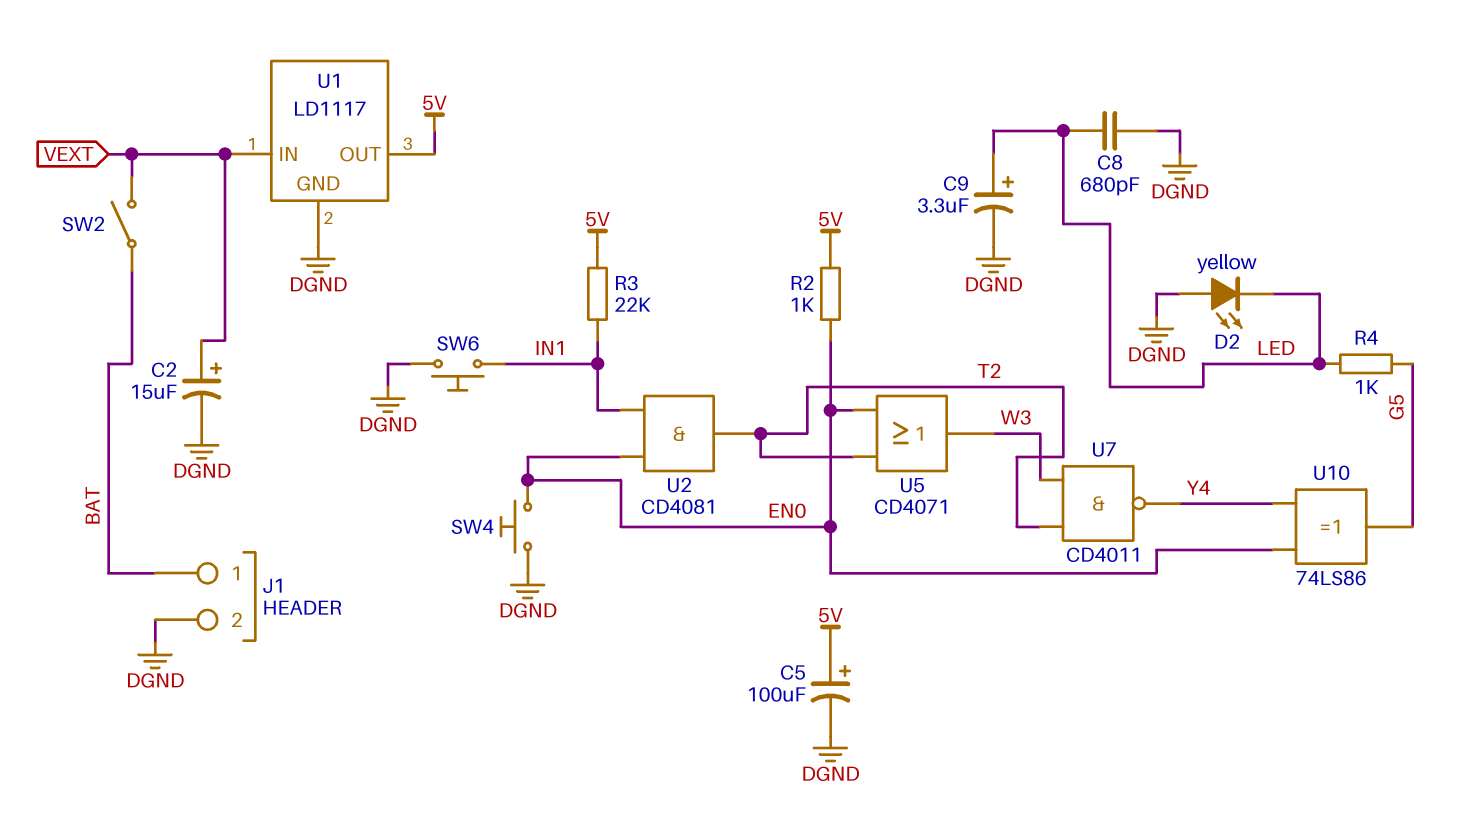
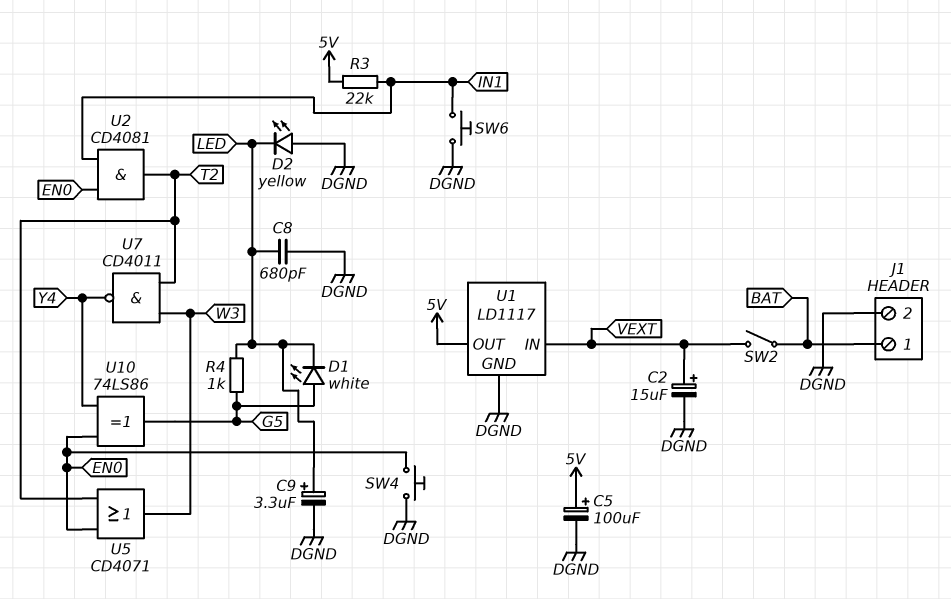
D1: none -> LED white (A G5, K LED)
R2: 1k (5V, EN0) -> none

